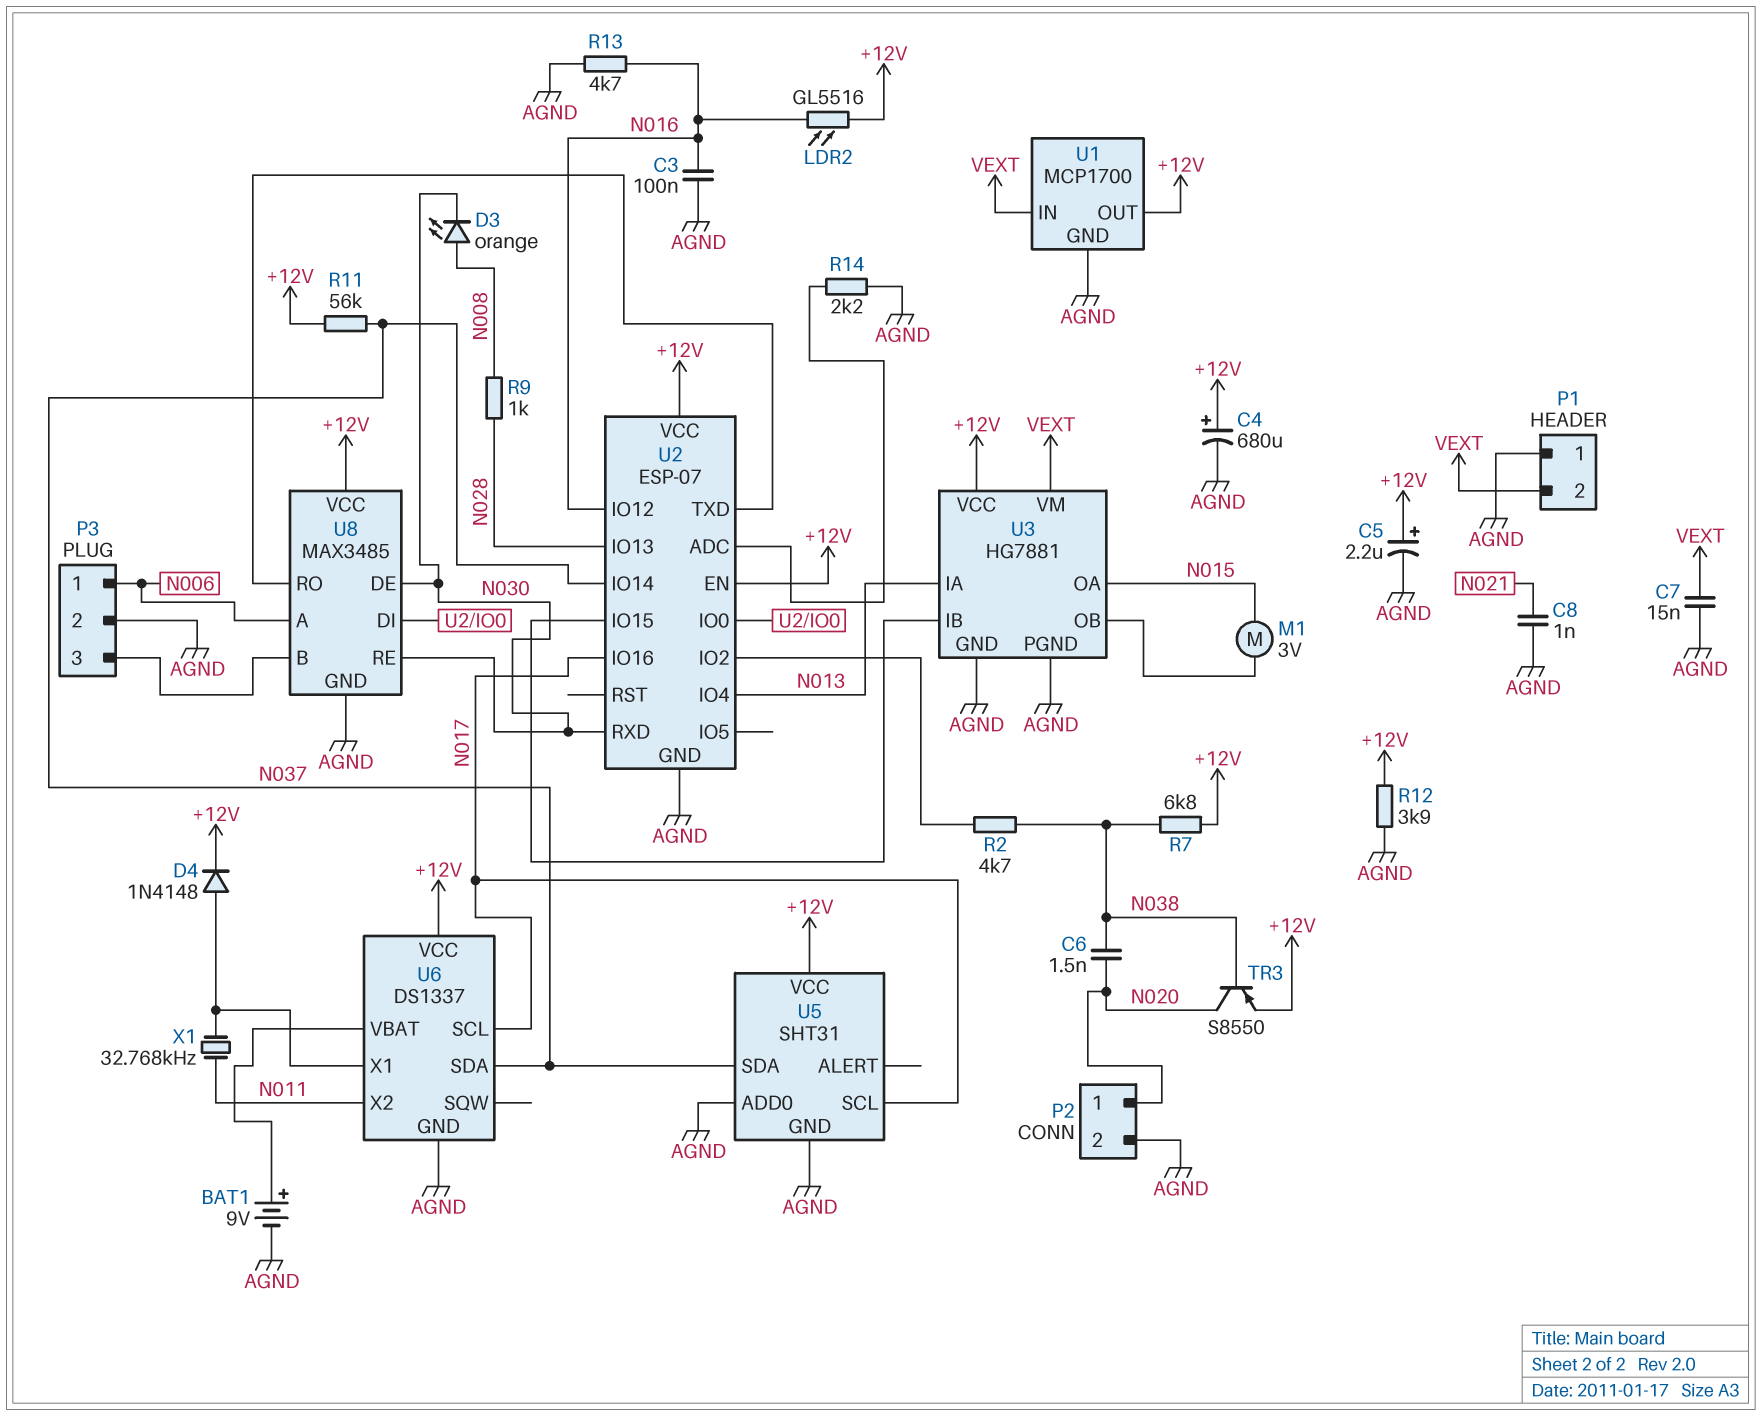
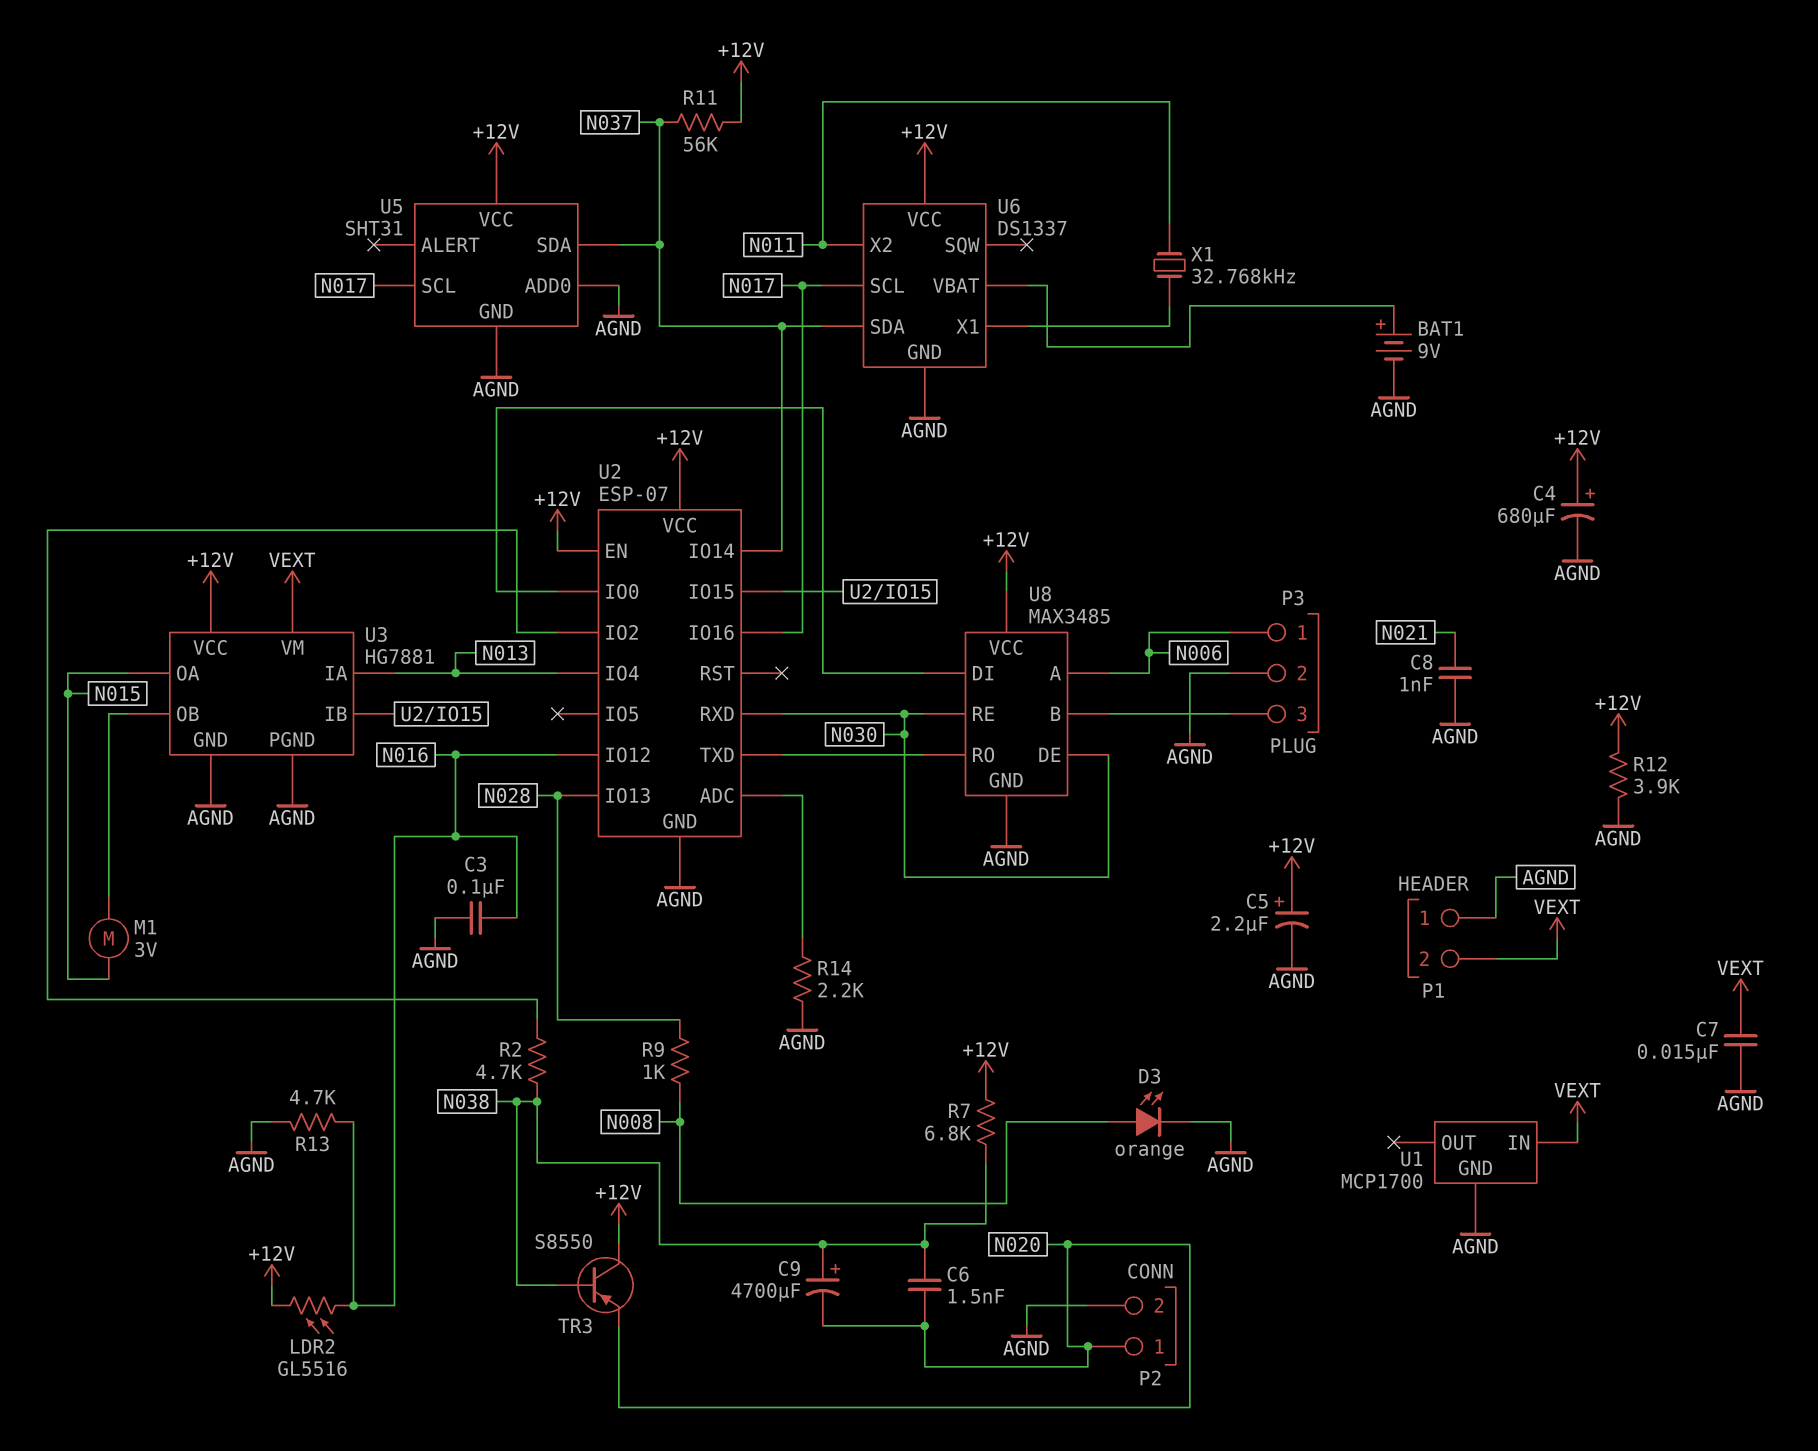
C9: none -> 4700uF (plus N038, minus N020)
D3: LED orange (A N008, K N030) -> LED orange (A N008, K AGND)
D4: diode 1N4148 (A U6/X1, K +12V) -> none
TR3: PNP S8550 (B N038, C N020, E +12V) -> PNP S8550 (B N038, C +12V, E N020)
U1 pin OUT: +12V -> none

